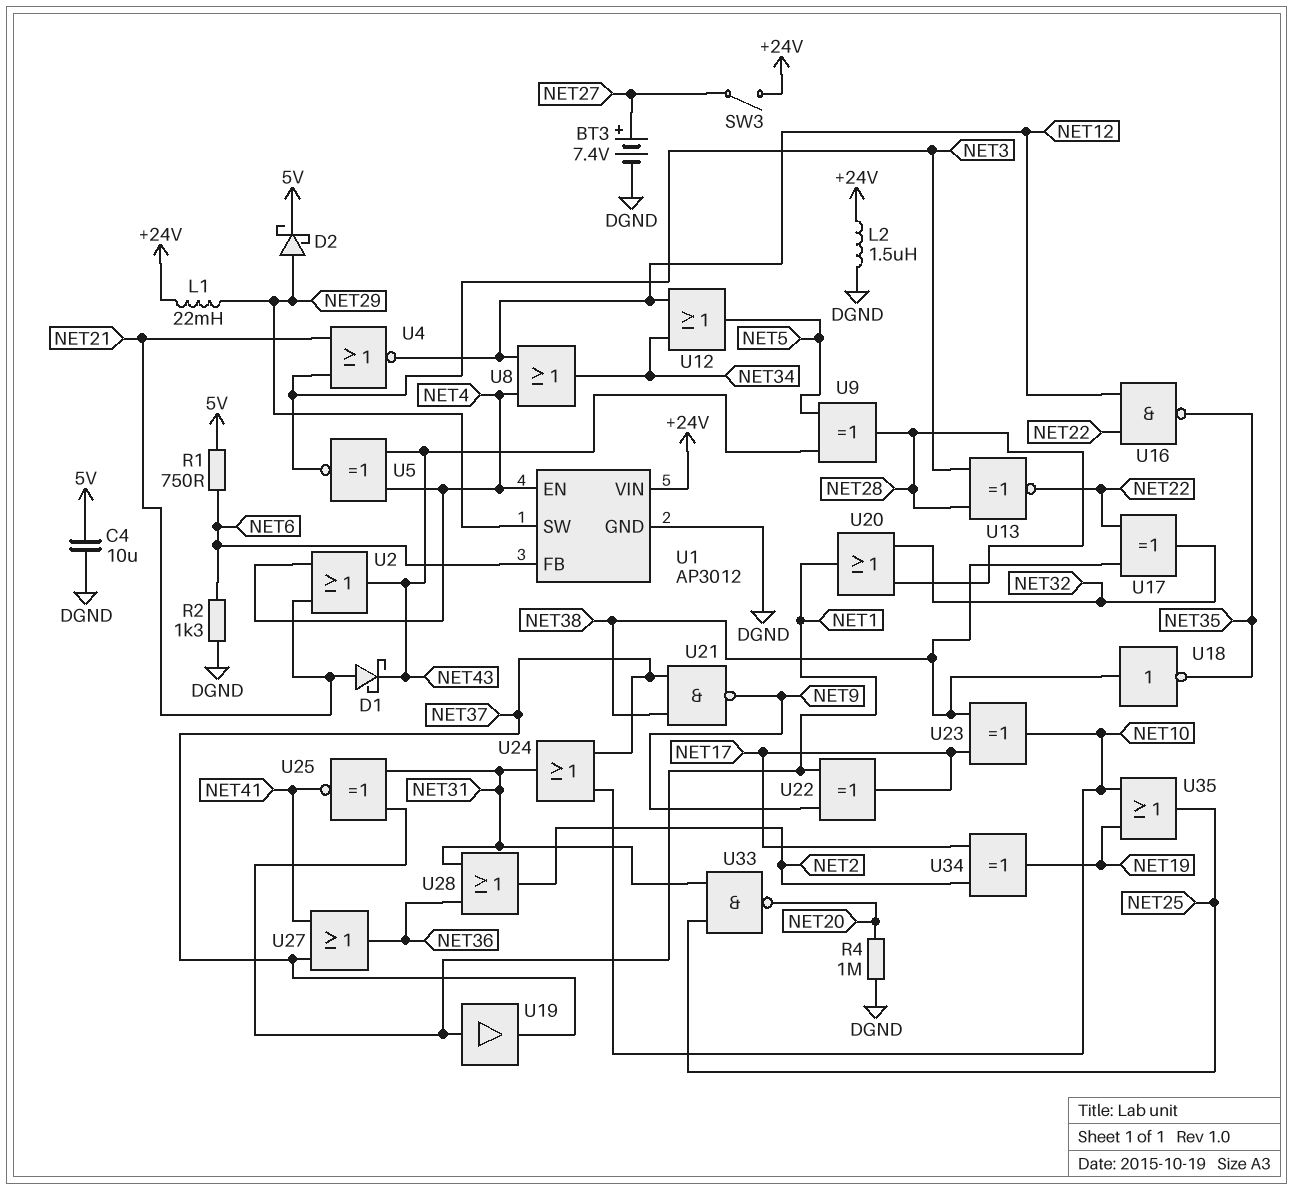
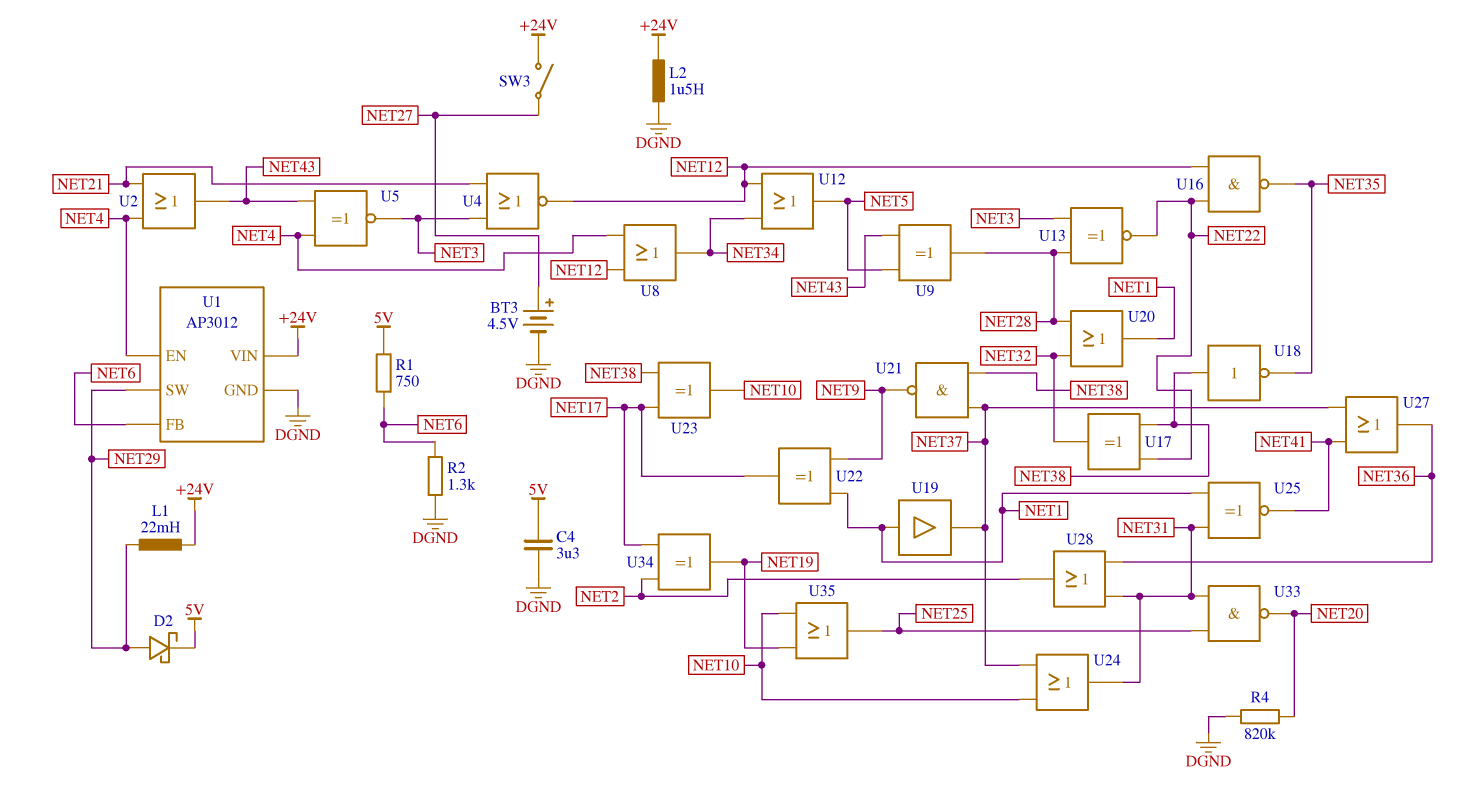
BT3: 7.4V (plus NET27, minus DGND) -> 4.5V (plus NET27, minus DGND)
C4: 10uF (5V, DGND) -> 3.3uF (5V, DGND)
D1: schottky (A NET21, K NET43) -> none
R4: 1M (DGND, NET20) -> 820k (DGND, NET20)

